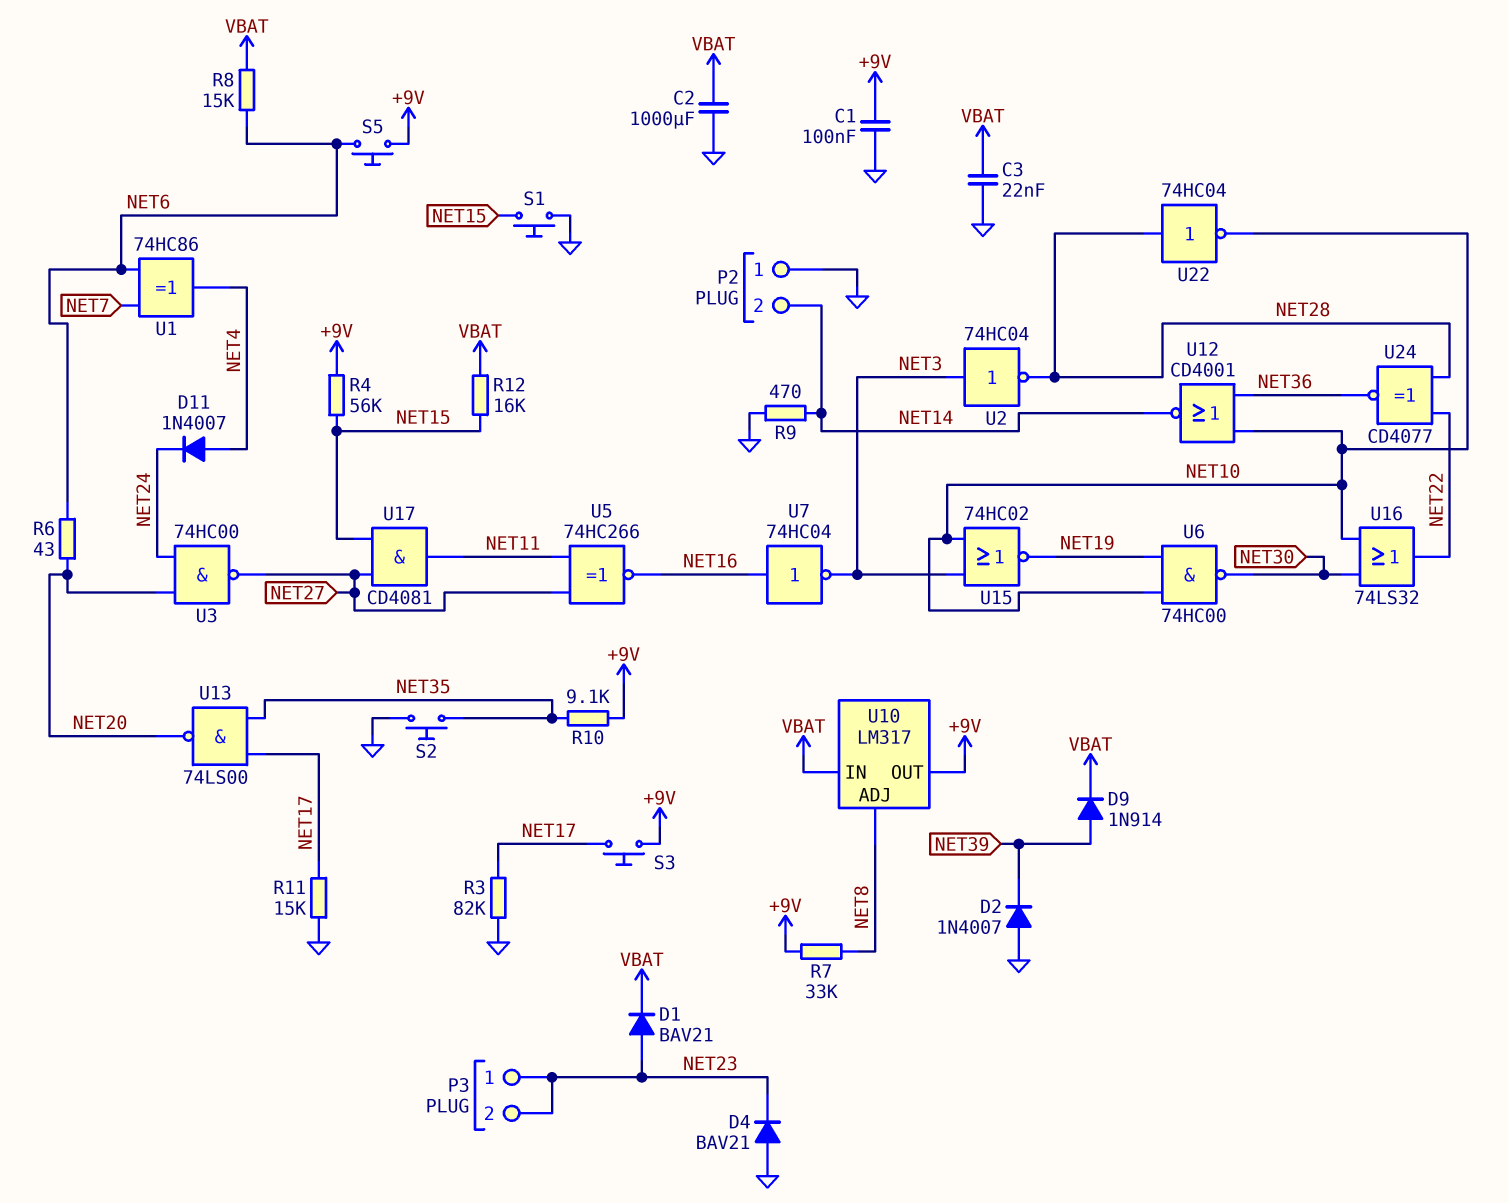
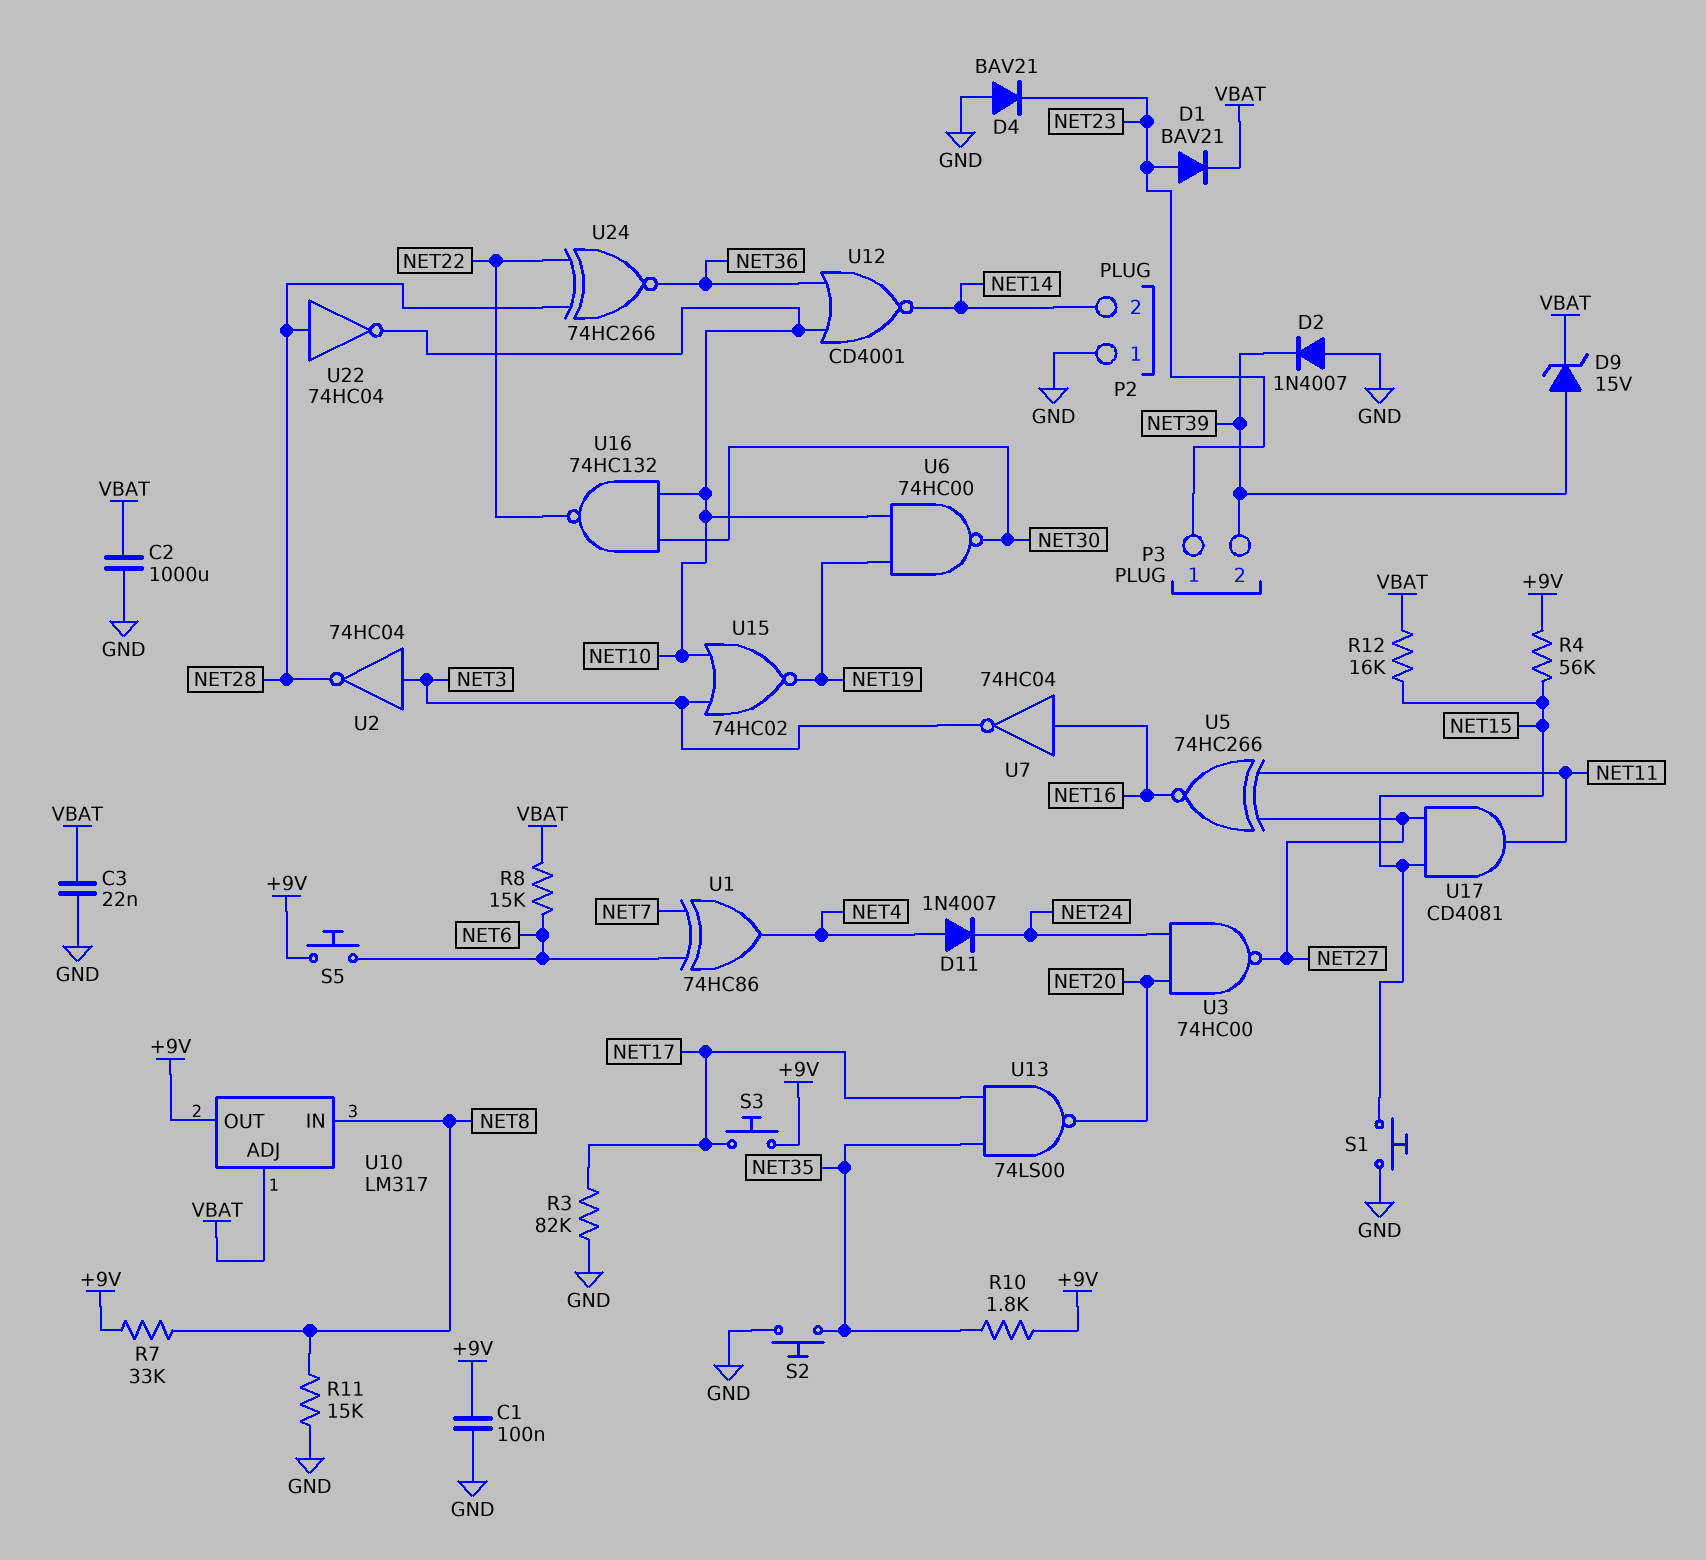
D9: diode 1N914 (A NET39, K VBAT) -> zener 15V (A NET39, K VBAT)
P3 pin 2: NET23 -> NET39
R6: 43 (NET6, NET20) -> none
R9: 470 (GND, NET14) -> none
R10: 9.1k (+9V, NET35) -> 1.8k (+9V, NET35)
R11: 15k (GND, NET17) -> 15k (GND, NET8)
U10 pin ADJ: NET8 -> VBAT
U10 pin IN: VBAT -> NET8
U16: OR 74LS32 (in NET10, in NET30, out NET22) -> NAND 74HC132 (in NET10, in NET30, out NET22)
U24: XNOR CD4077 (in NET22, in NET28, out NET36) -> XNOR 74HC266 (in NET22, in NET28, out NET36)

